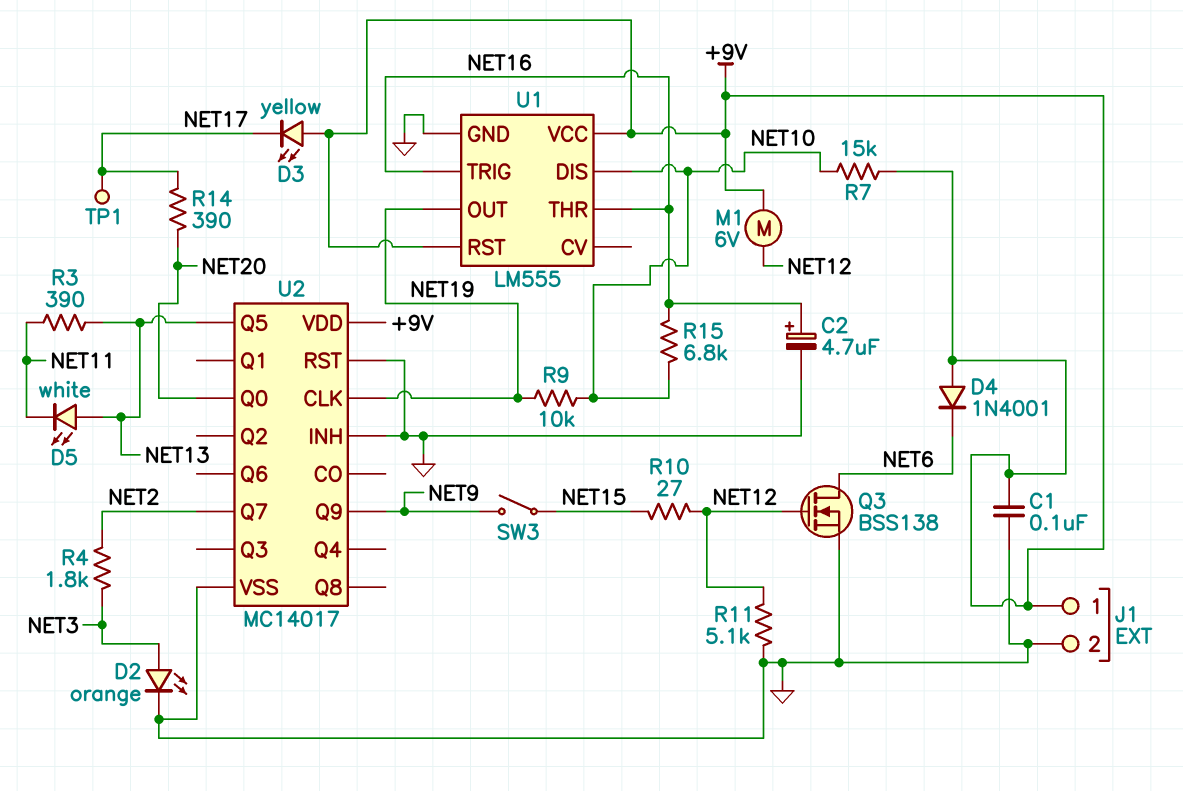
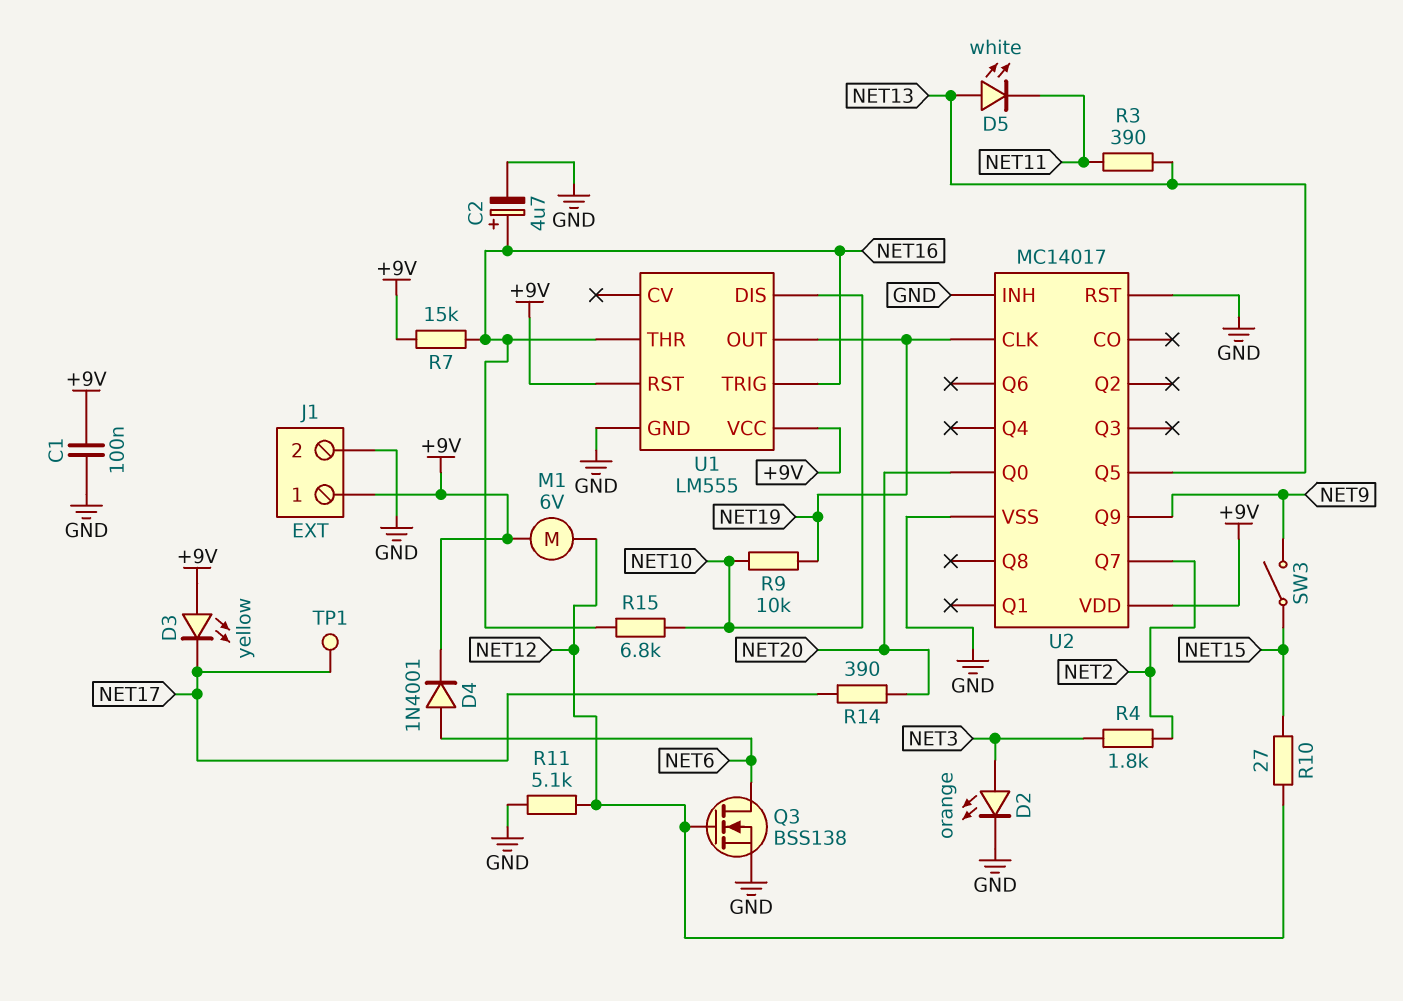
D4: diode 1N4001 (A +9V, K NET6) -> diode 1N4001 (A NET6, K +9V)
R7: 15k (+9V, NET10) -> 15k (+9V, NET16)

